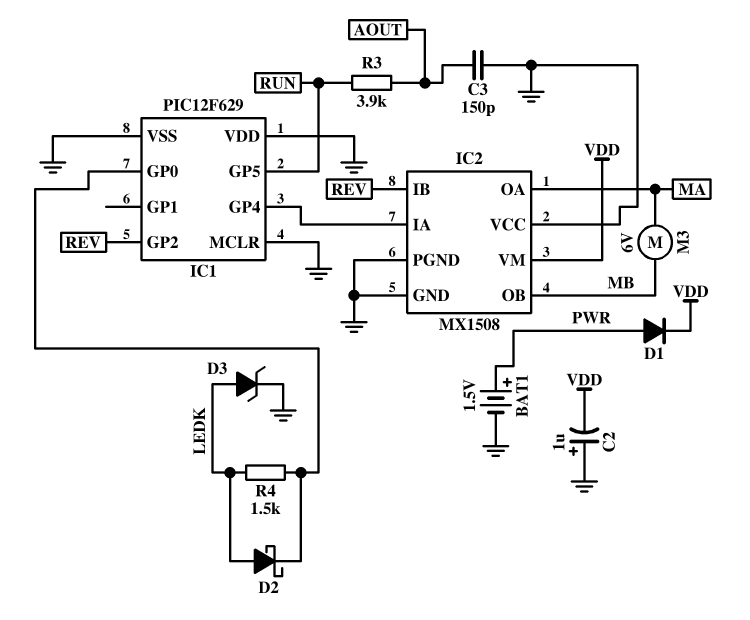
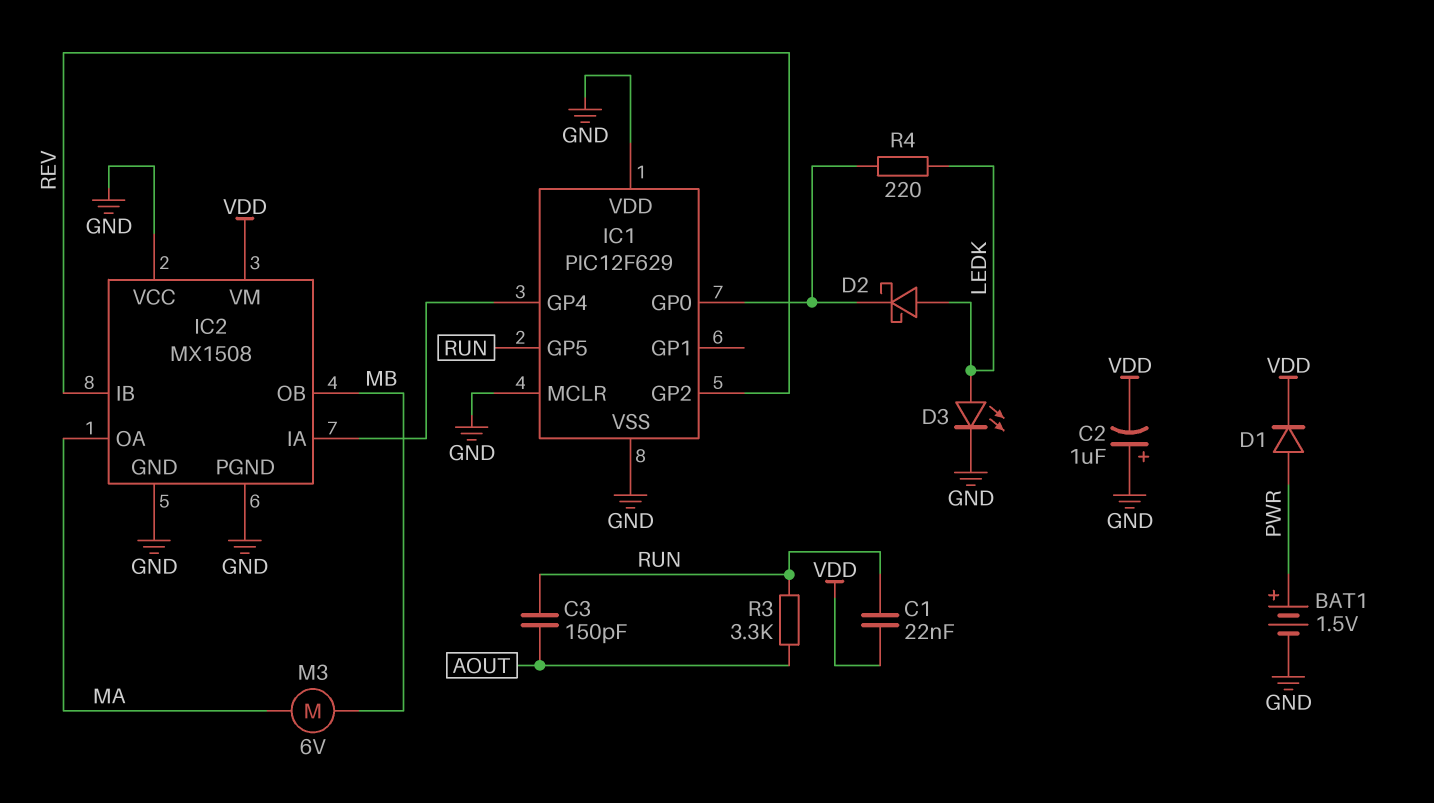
C1: none -> 22nF (RUN, VDD)
C3: 150pF (AOUT, GND) -> 150pF (AOUT, RUN)
D3: zener (A LEDK, K GND) -> LED (A LEDK, K GND)
R3: 3.9k (AOUT, RUN) -> 3.3k (AOUT, RUN)
R4: 1.5k (IC1/GP0, LEDK) -> 220 (IC1/GP0, LEDK)

